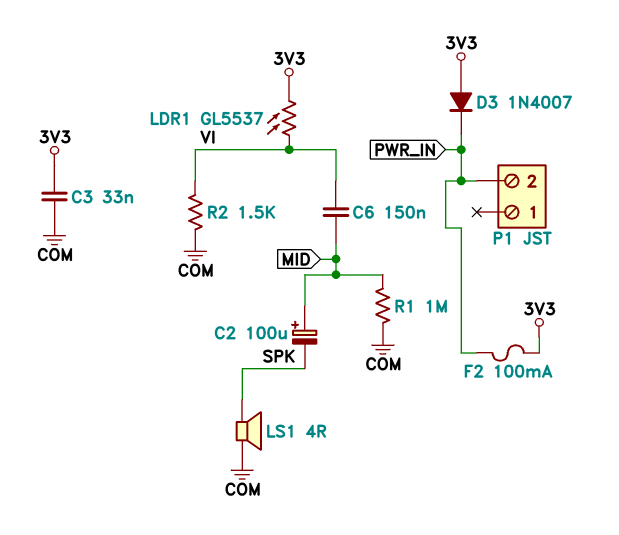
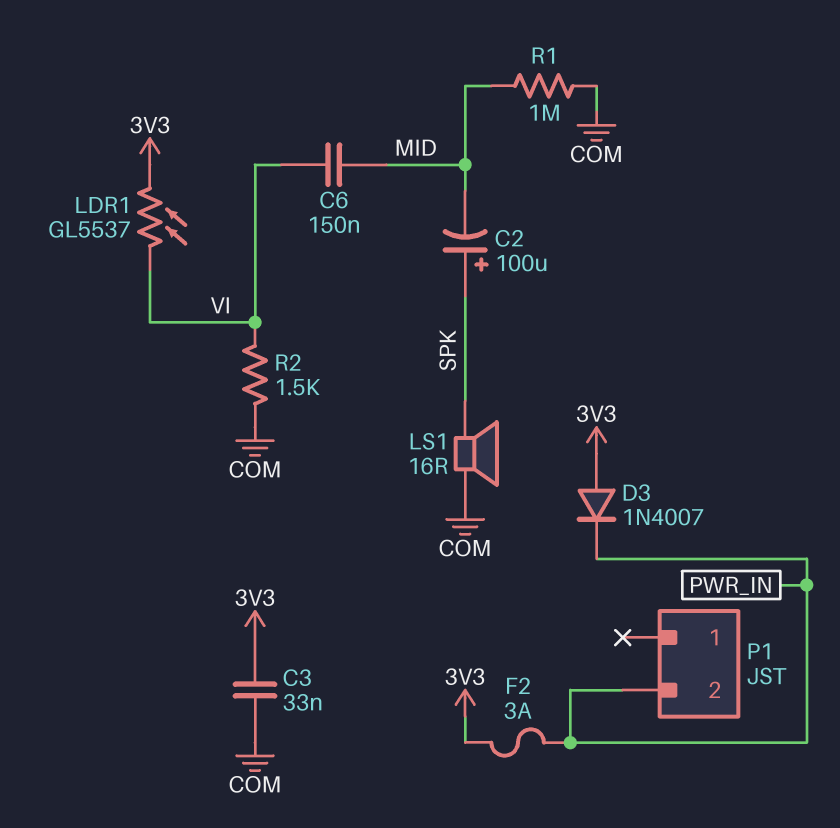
C2: 100uF (plus MID, minus SPK) -> 100uF (plus SPK, minus MID)
F2: 100mA (3V3, PWR_IN) -> 3A (3V3, PWR_IN)
LS1: speaker 4R (COM, SPK) -> speaker 16R (COM, SPK)

